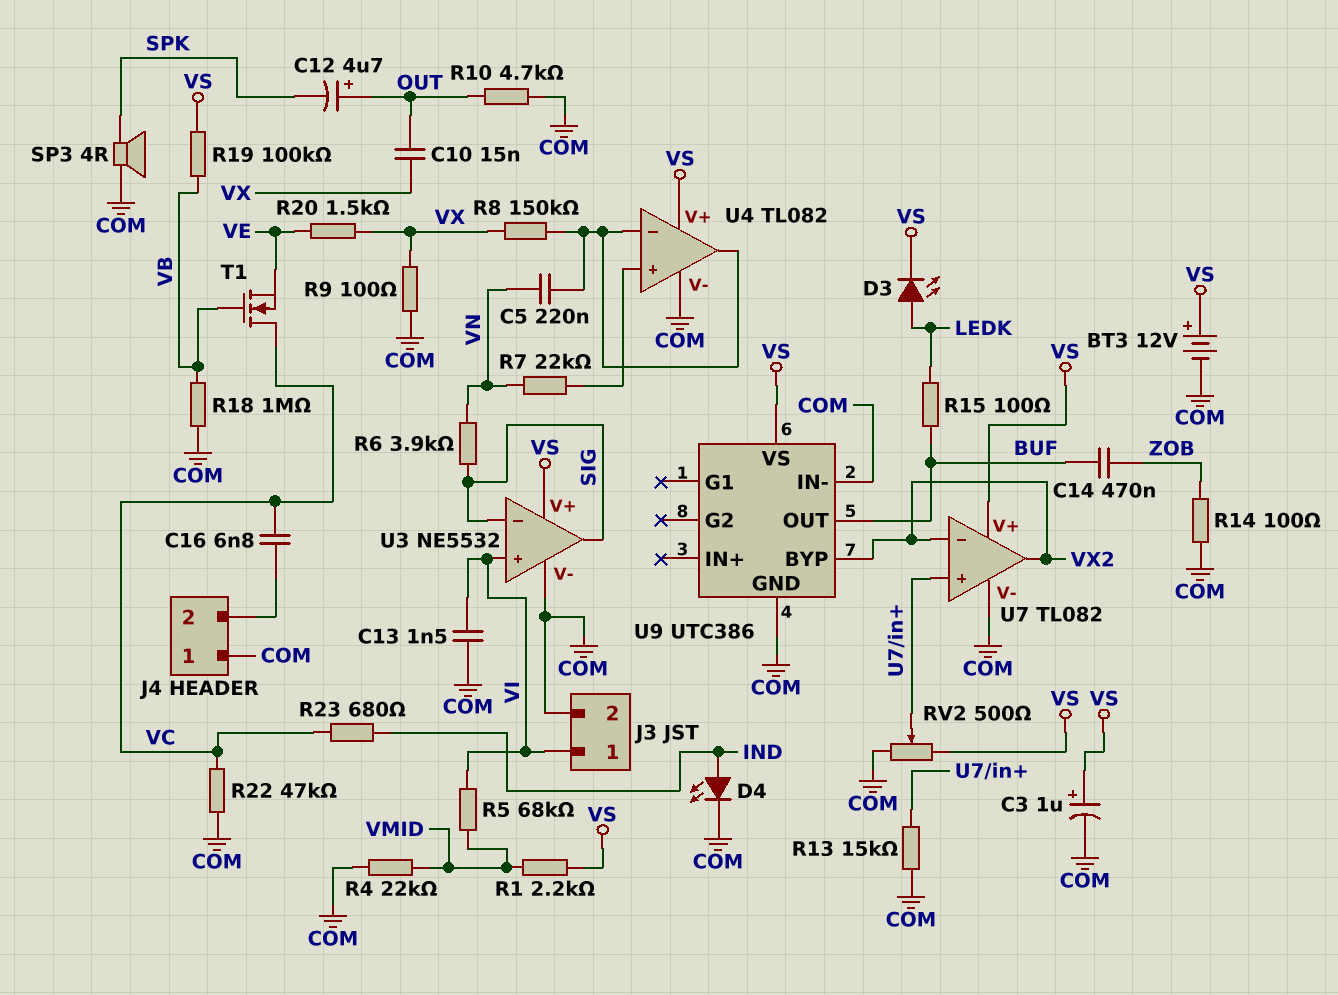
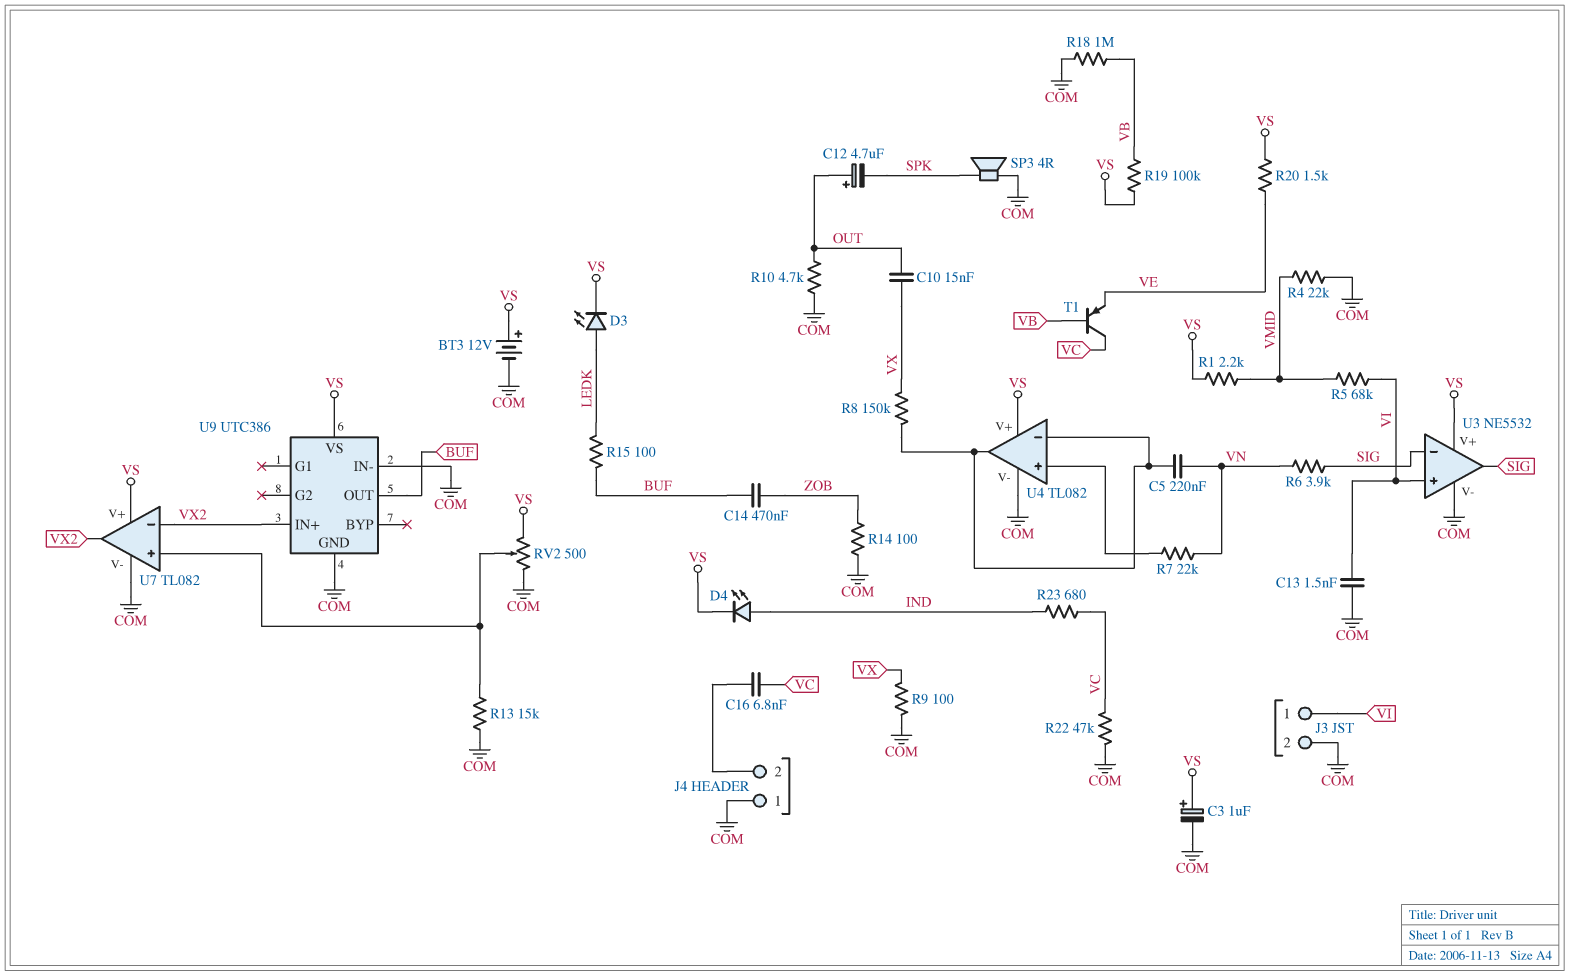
D4: LED (A IND, K COM) -> LED (A IND, K VS)
R20: 1.5k (VE, VX) -> 1.5k (VE, VS)
T1: NMOS (G VB, D VC, S VE) -> PNP (B VB, C VC, E VE)
U9 pin BYP: VX2 -> none
U9 pin IN+: none -> VX2

